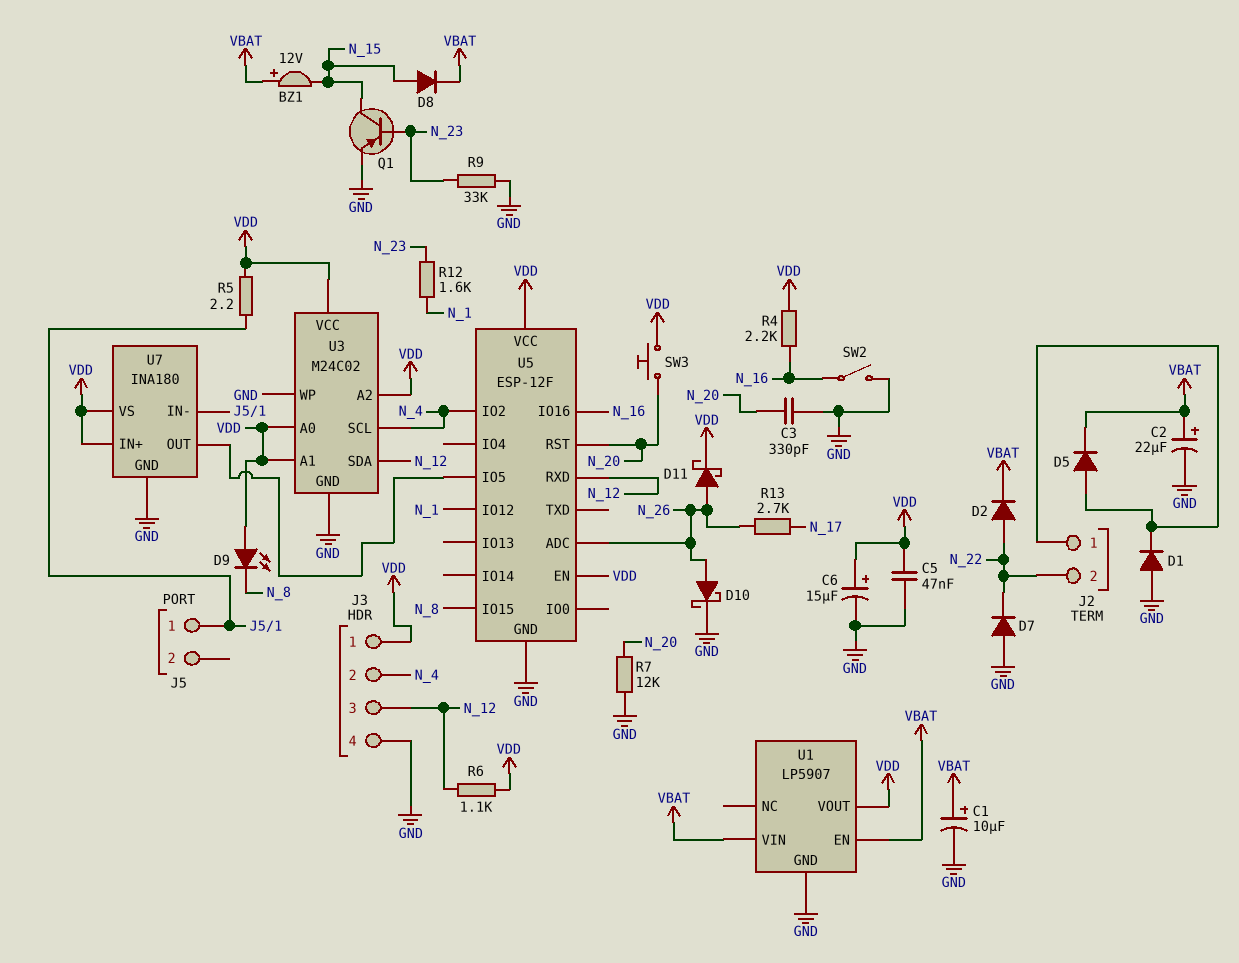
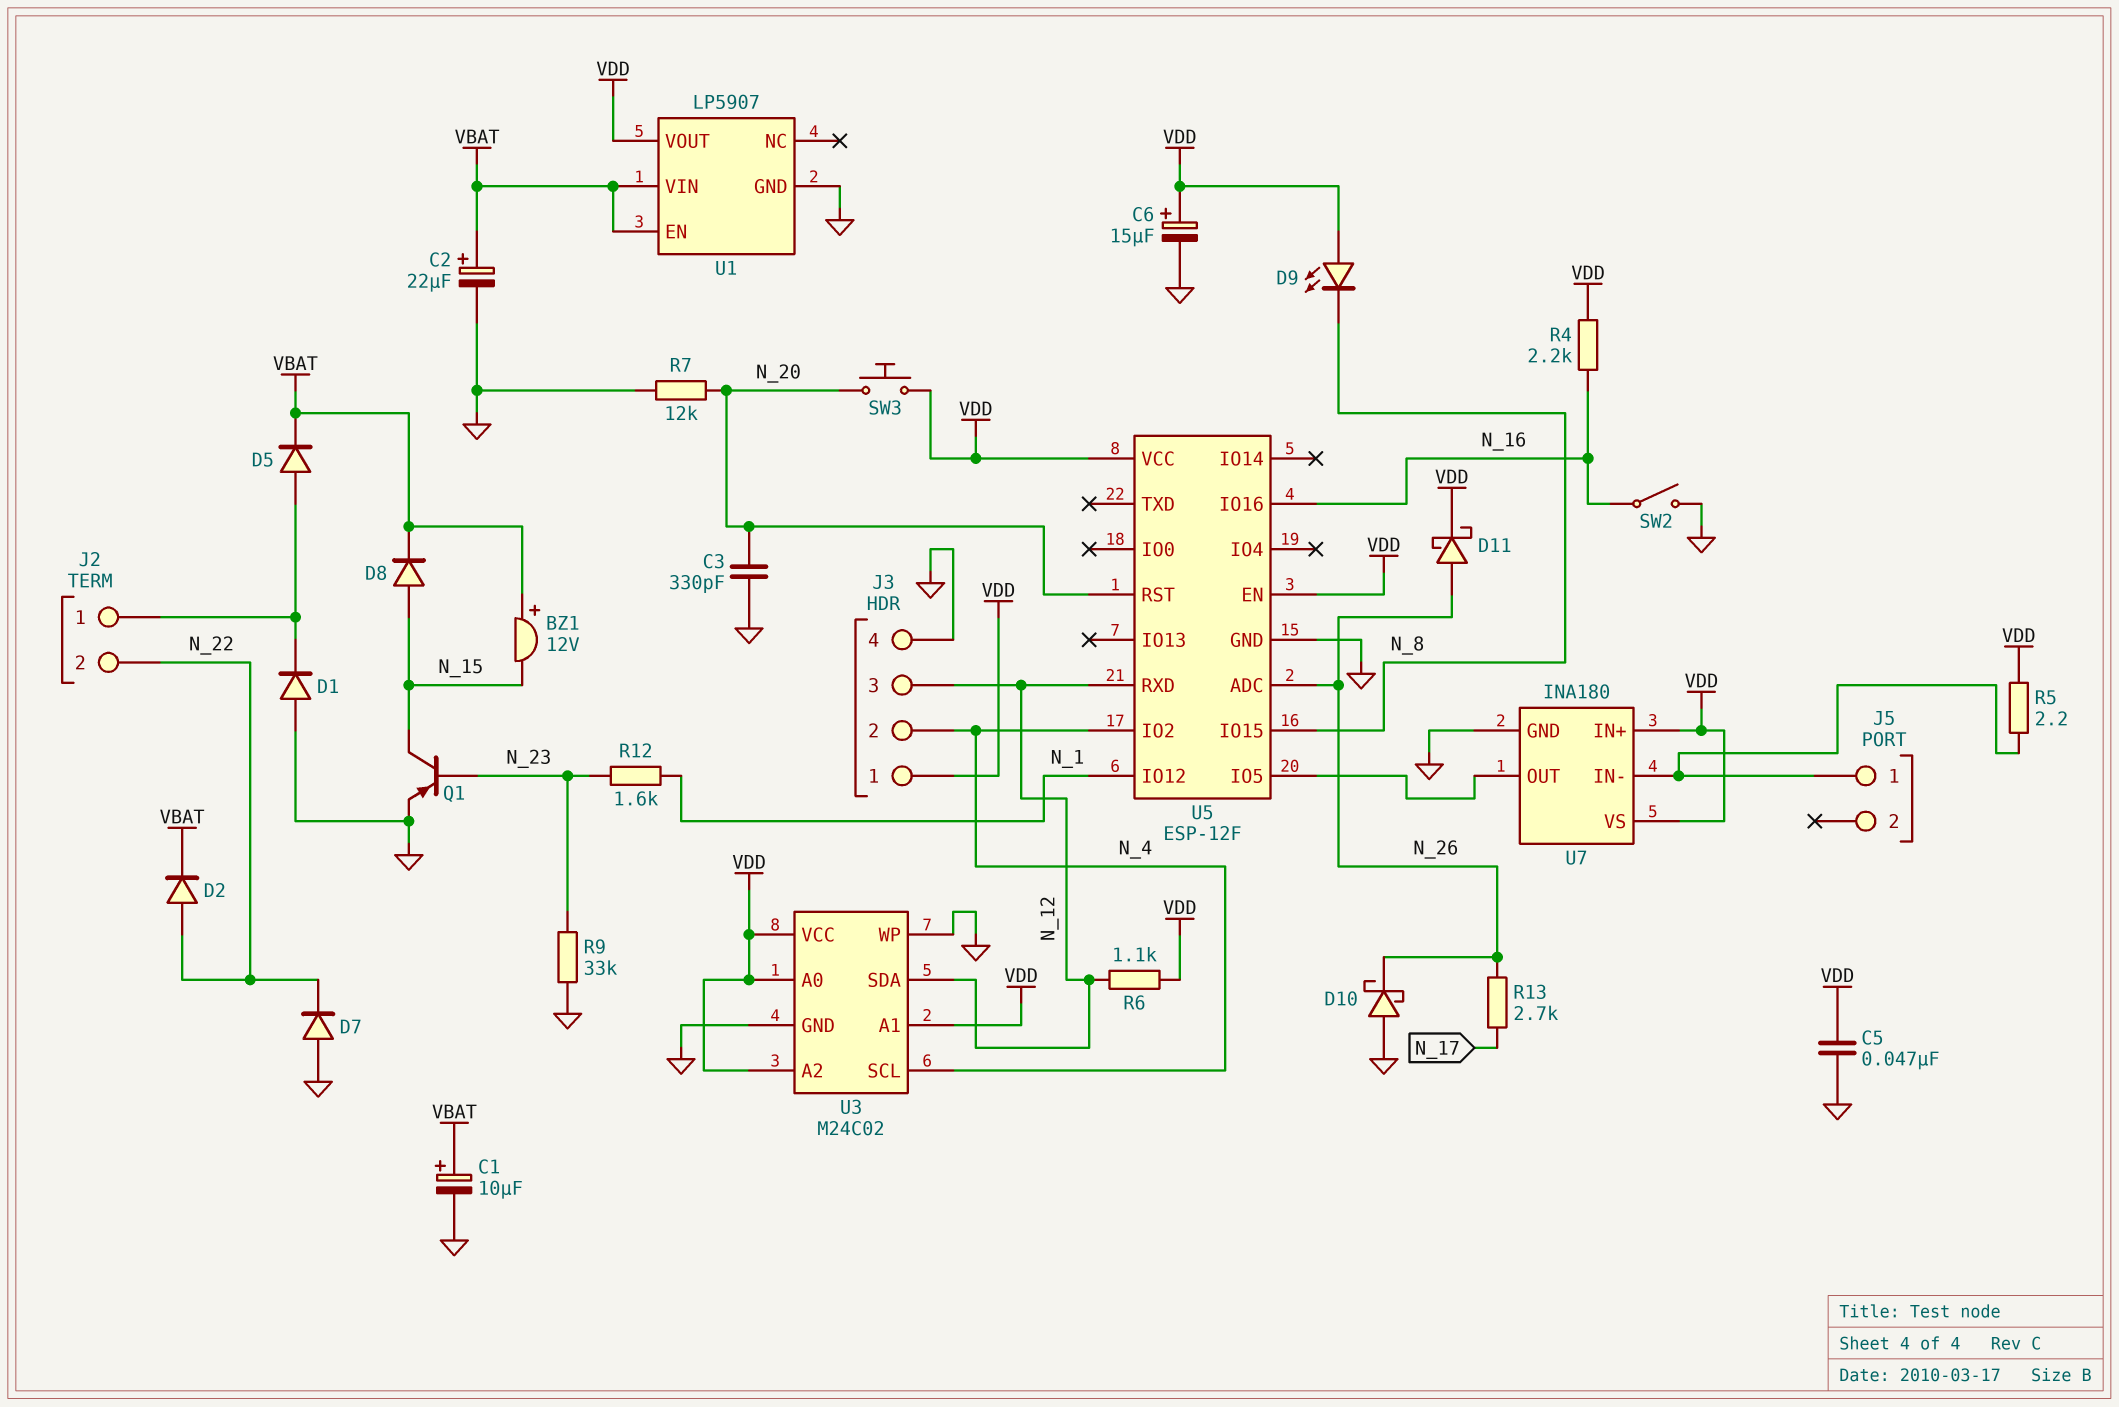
D10: schottky (A N_26, K GND) -> schottky (A GND, K N_26)

